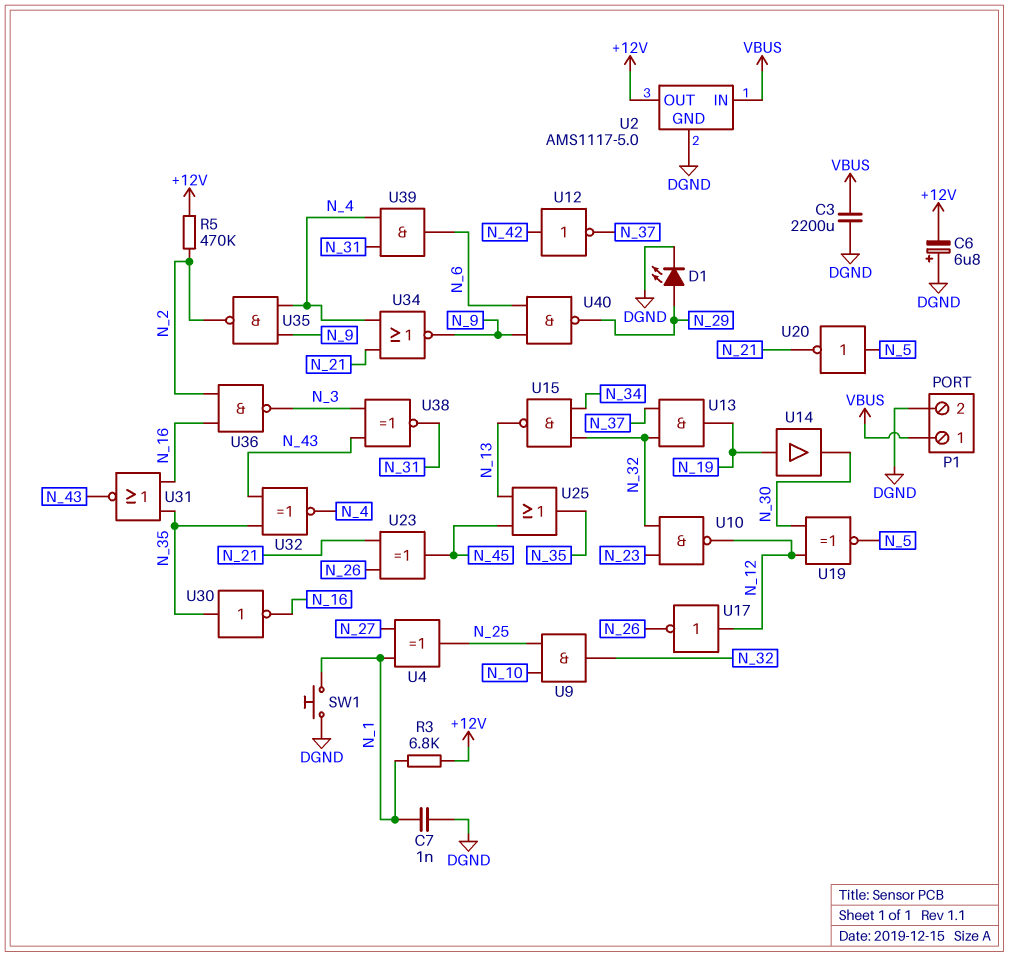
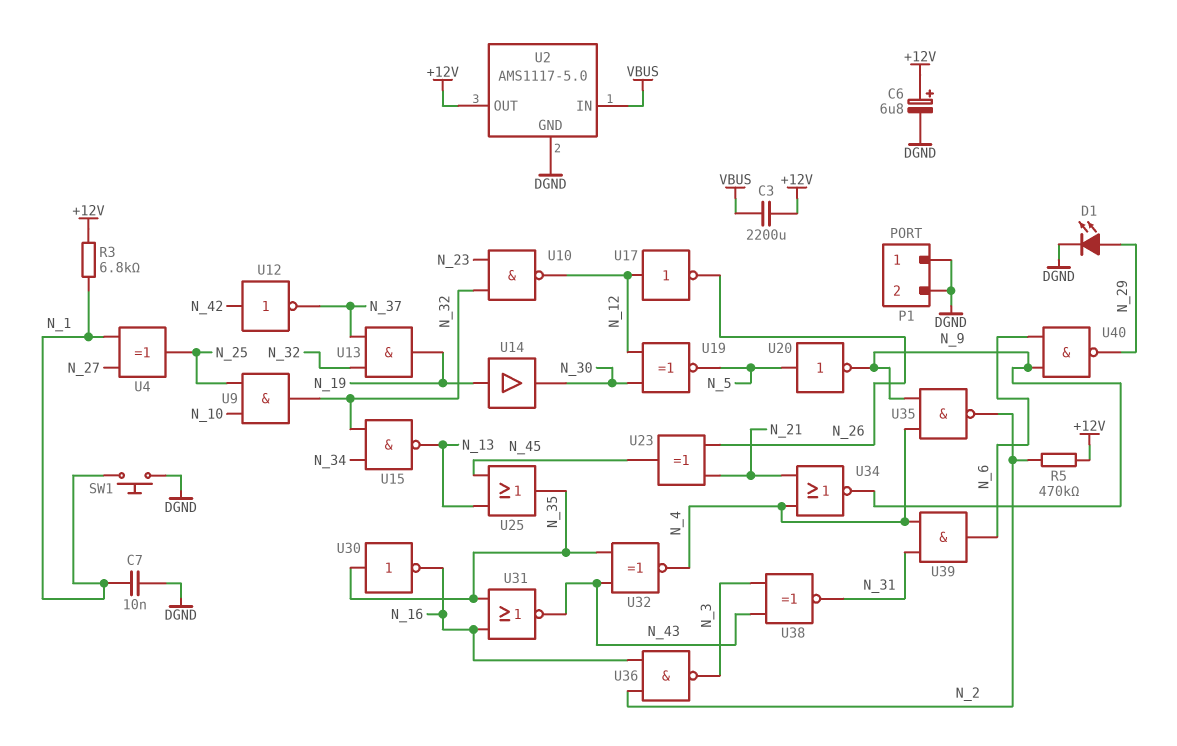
C3: 2200uF (DGND, VBUS) -> 2200uF (+12V, VBUS)
C6: 6.8uF (plus DGND, minus +12V) -> 6.8uF (plus +12V, minus DGND)
C7: 1nF (DGND, N_1) -> 10nF (DGND, N_1)
P1 pin 1: VBUS -> DGND
U20: NOT (in N_5, out N_21) -> NOT (in N_5, out N_9)

